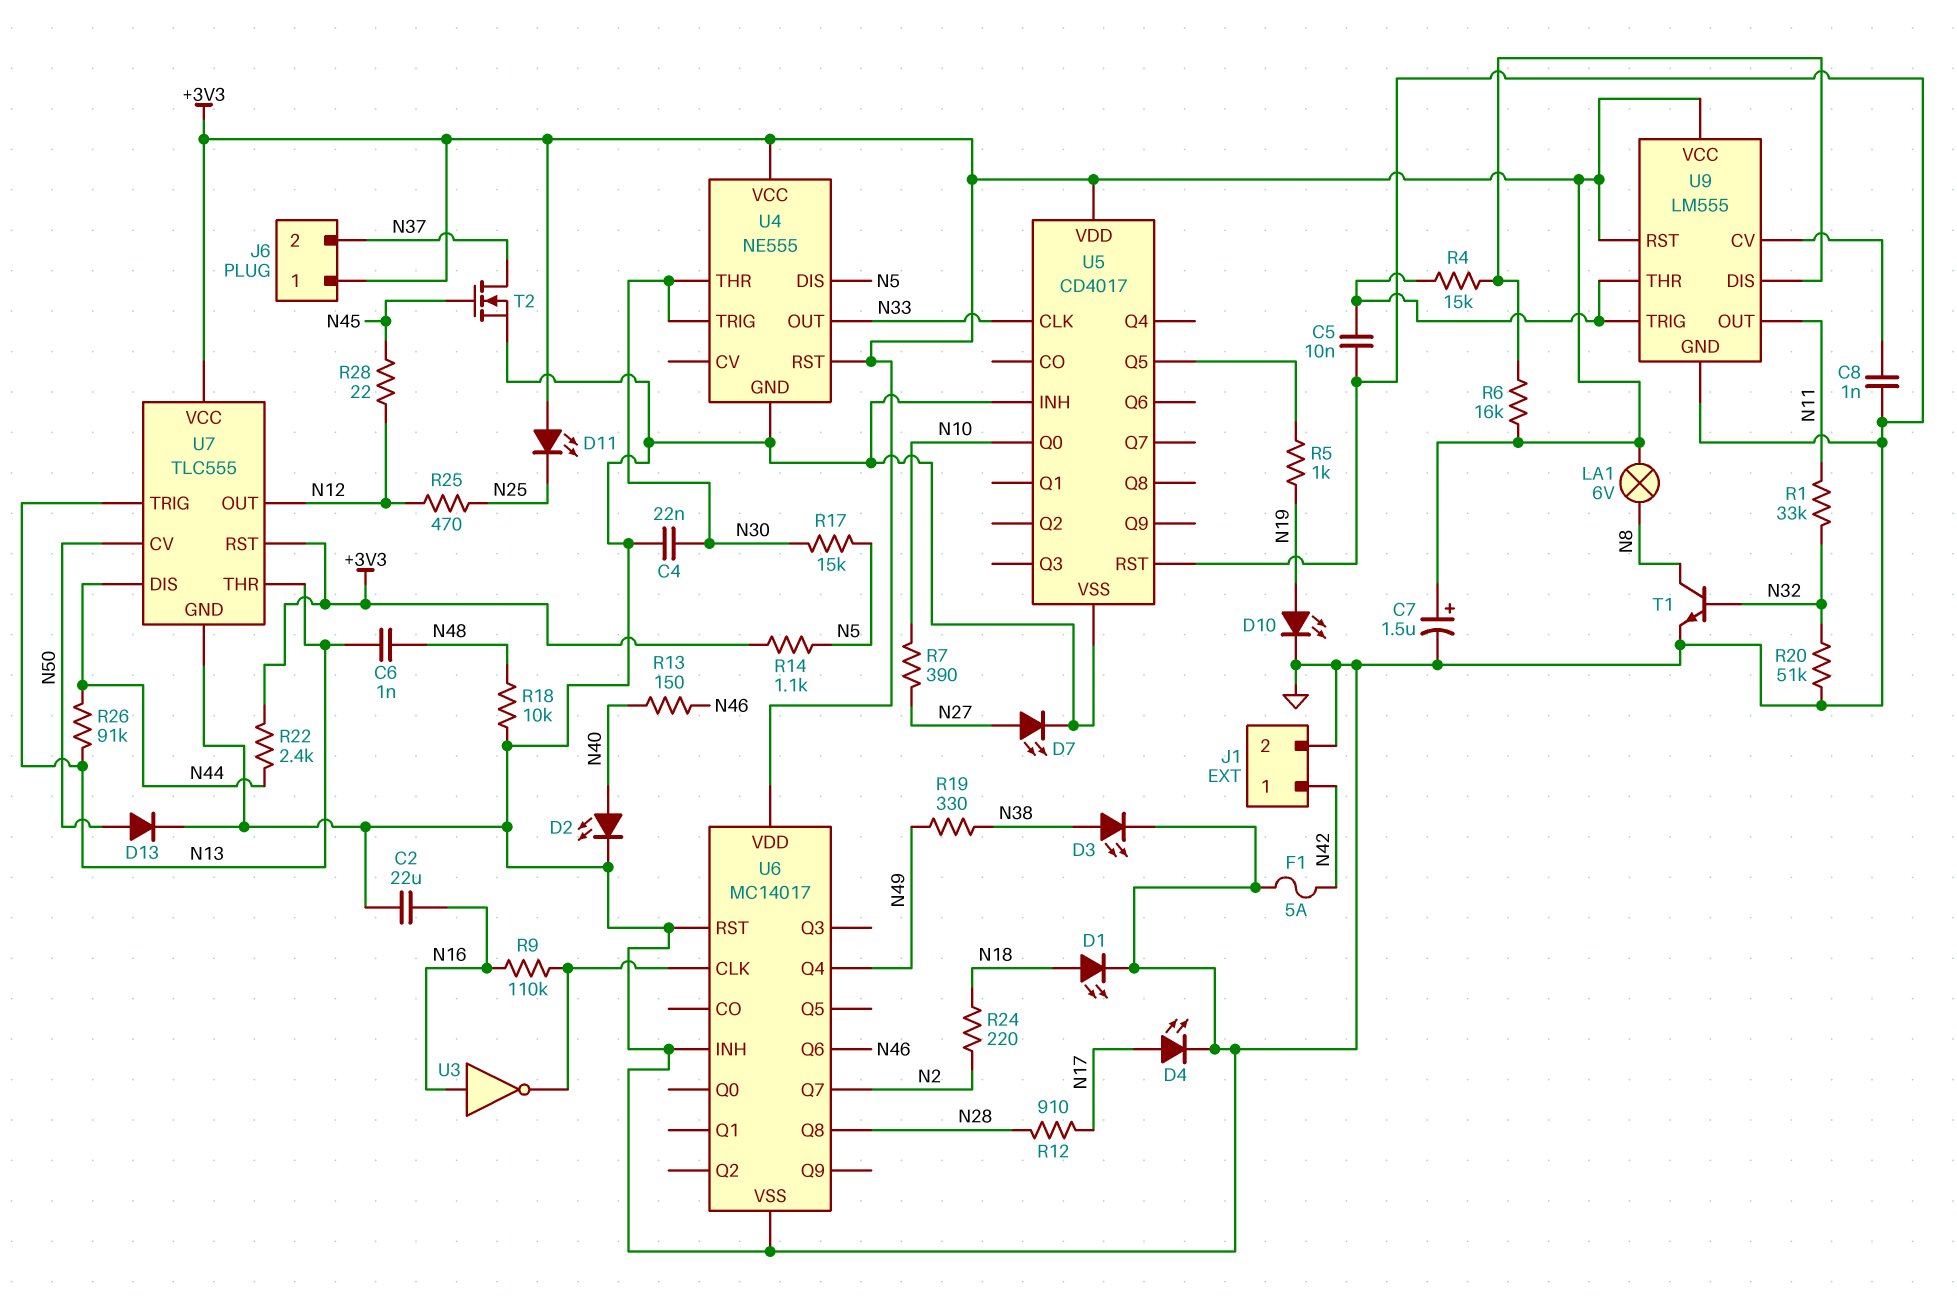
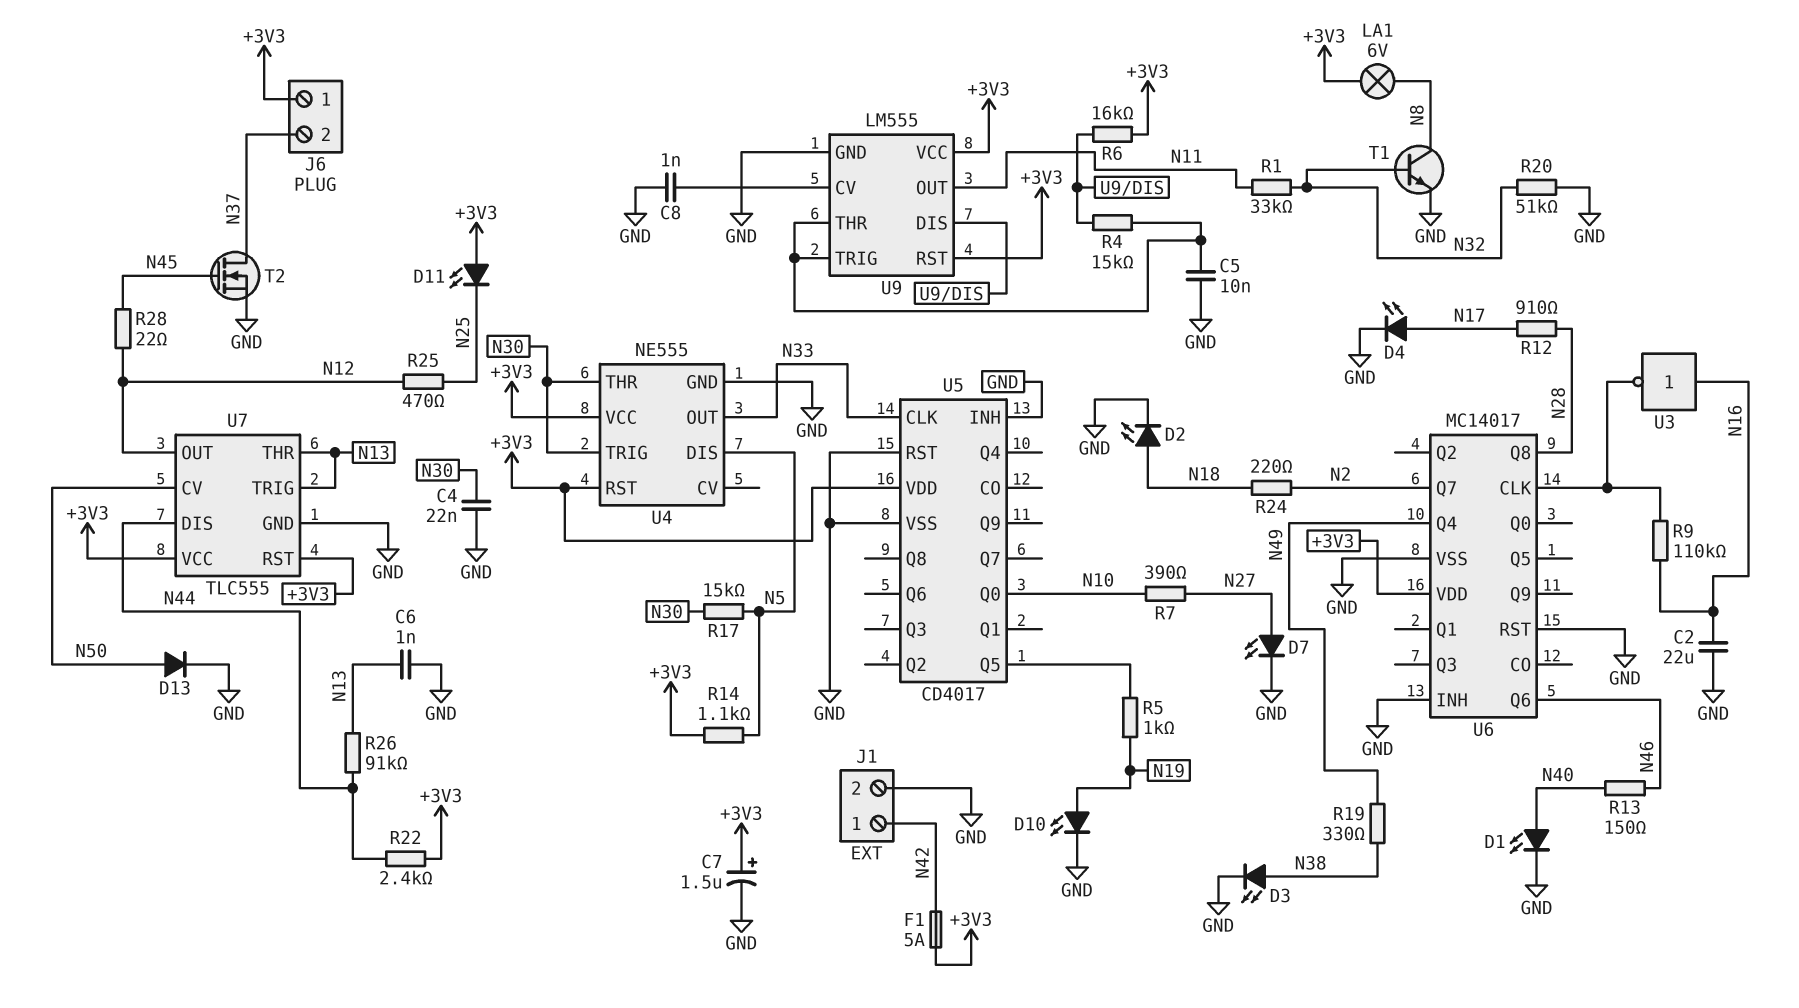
C6: 1nF (N13, N48) -> 1nF (GND, N13)
D1: LED (A N18, K GND) -> LED (A N40, K GND)
D2: LED (A N40, K GND) -> LED (A N18, K GND)
F1: 5A (GND, N42) -> 5A (+3V3, N42)
R18: 10k (GND, N48) -> none

